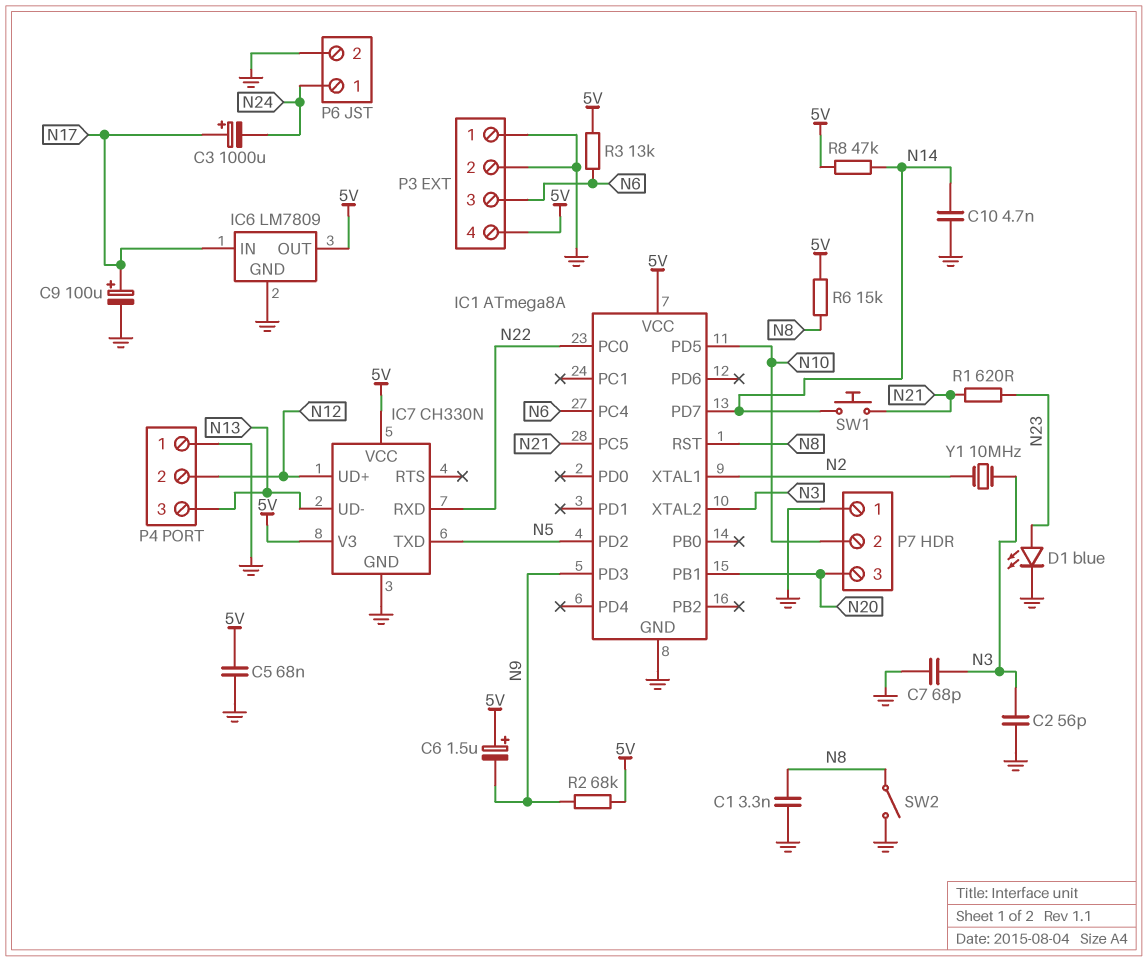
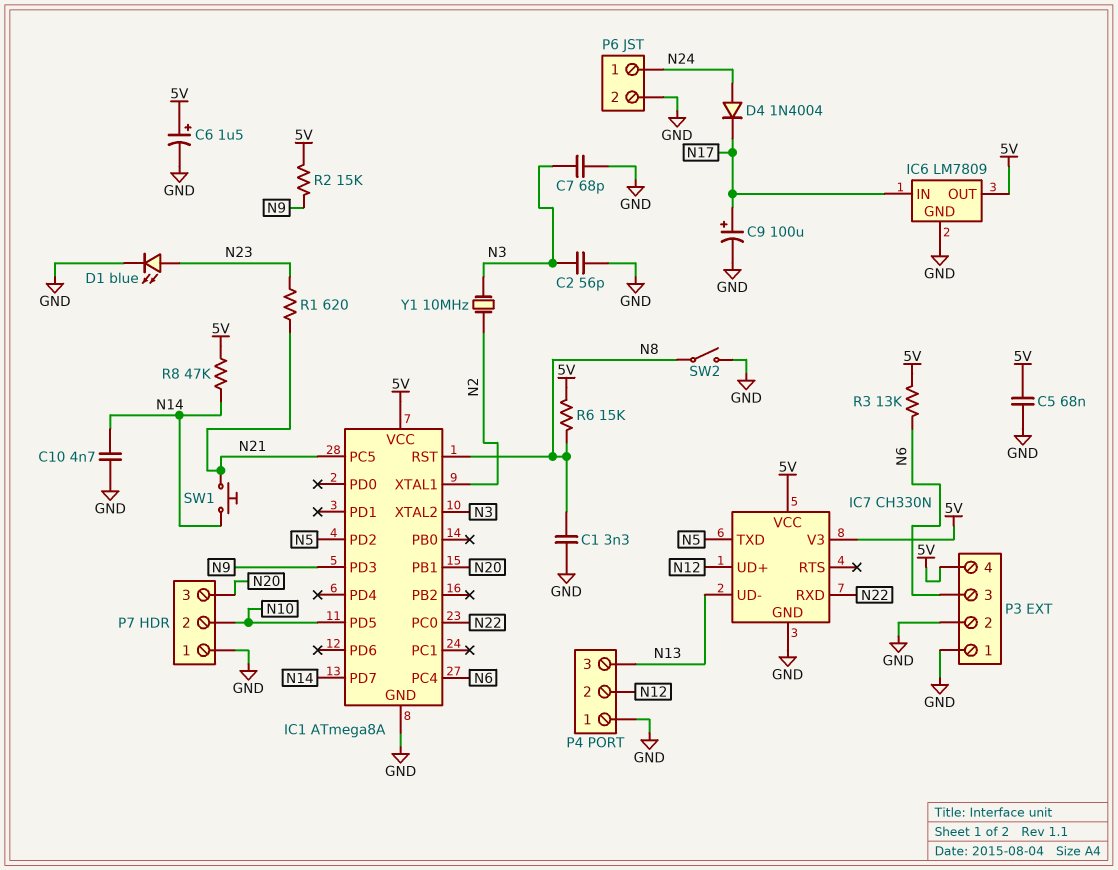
C3: 1000uF (plus N17, minus N24) -> none
C6: 1.5uF (plus 5V, minus N9) -> 1.5uF (plus 5V, minus GND)
D4: none -> diode 1N4004 (A N24, K N17)
R2: 68k (5V, N9) -> 15k (5V, N9)

